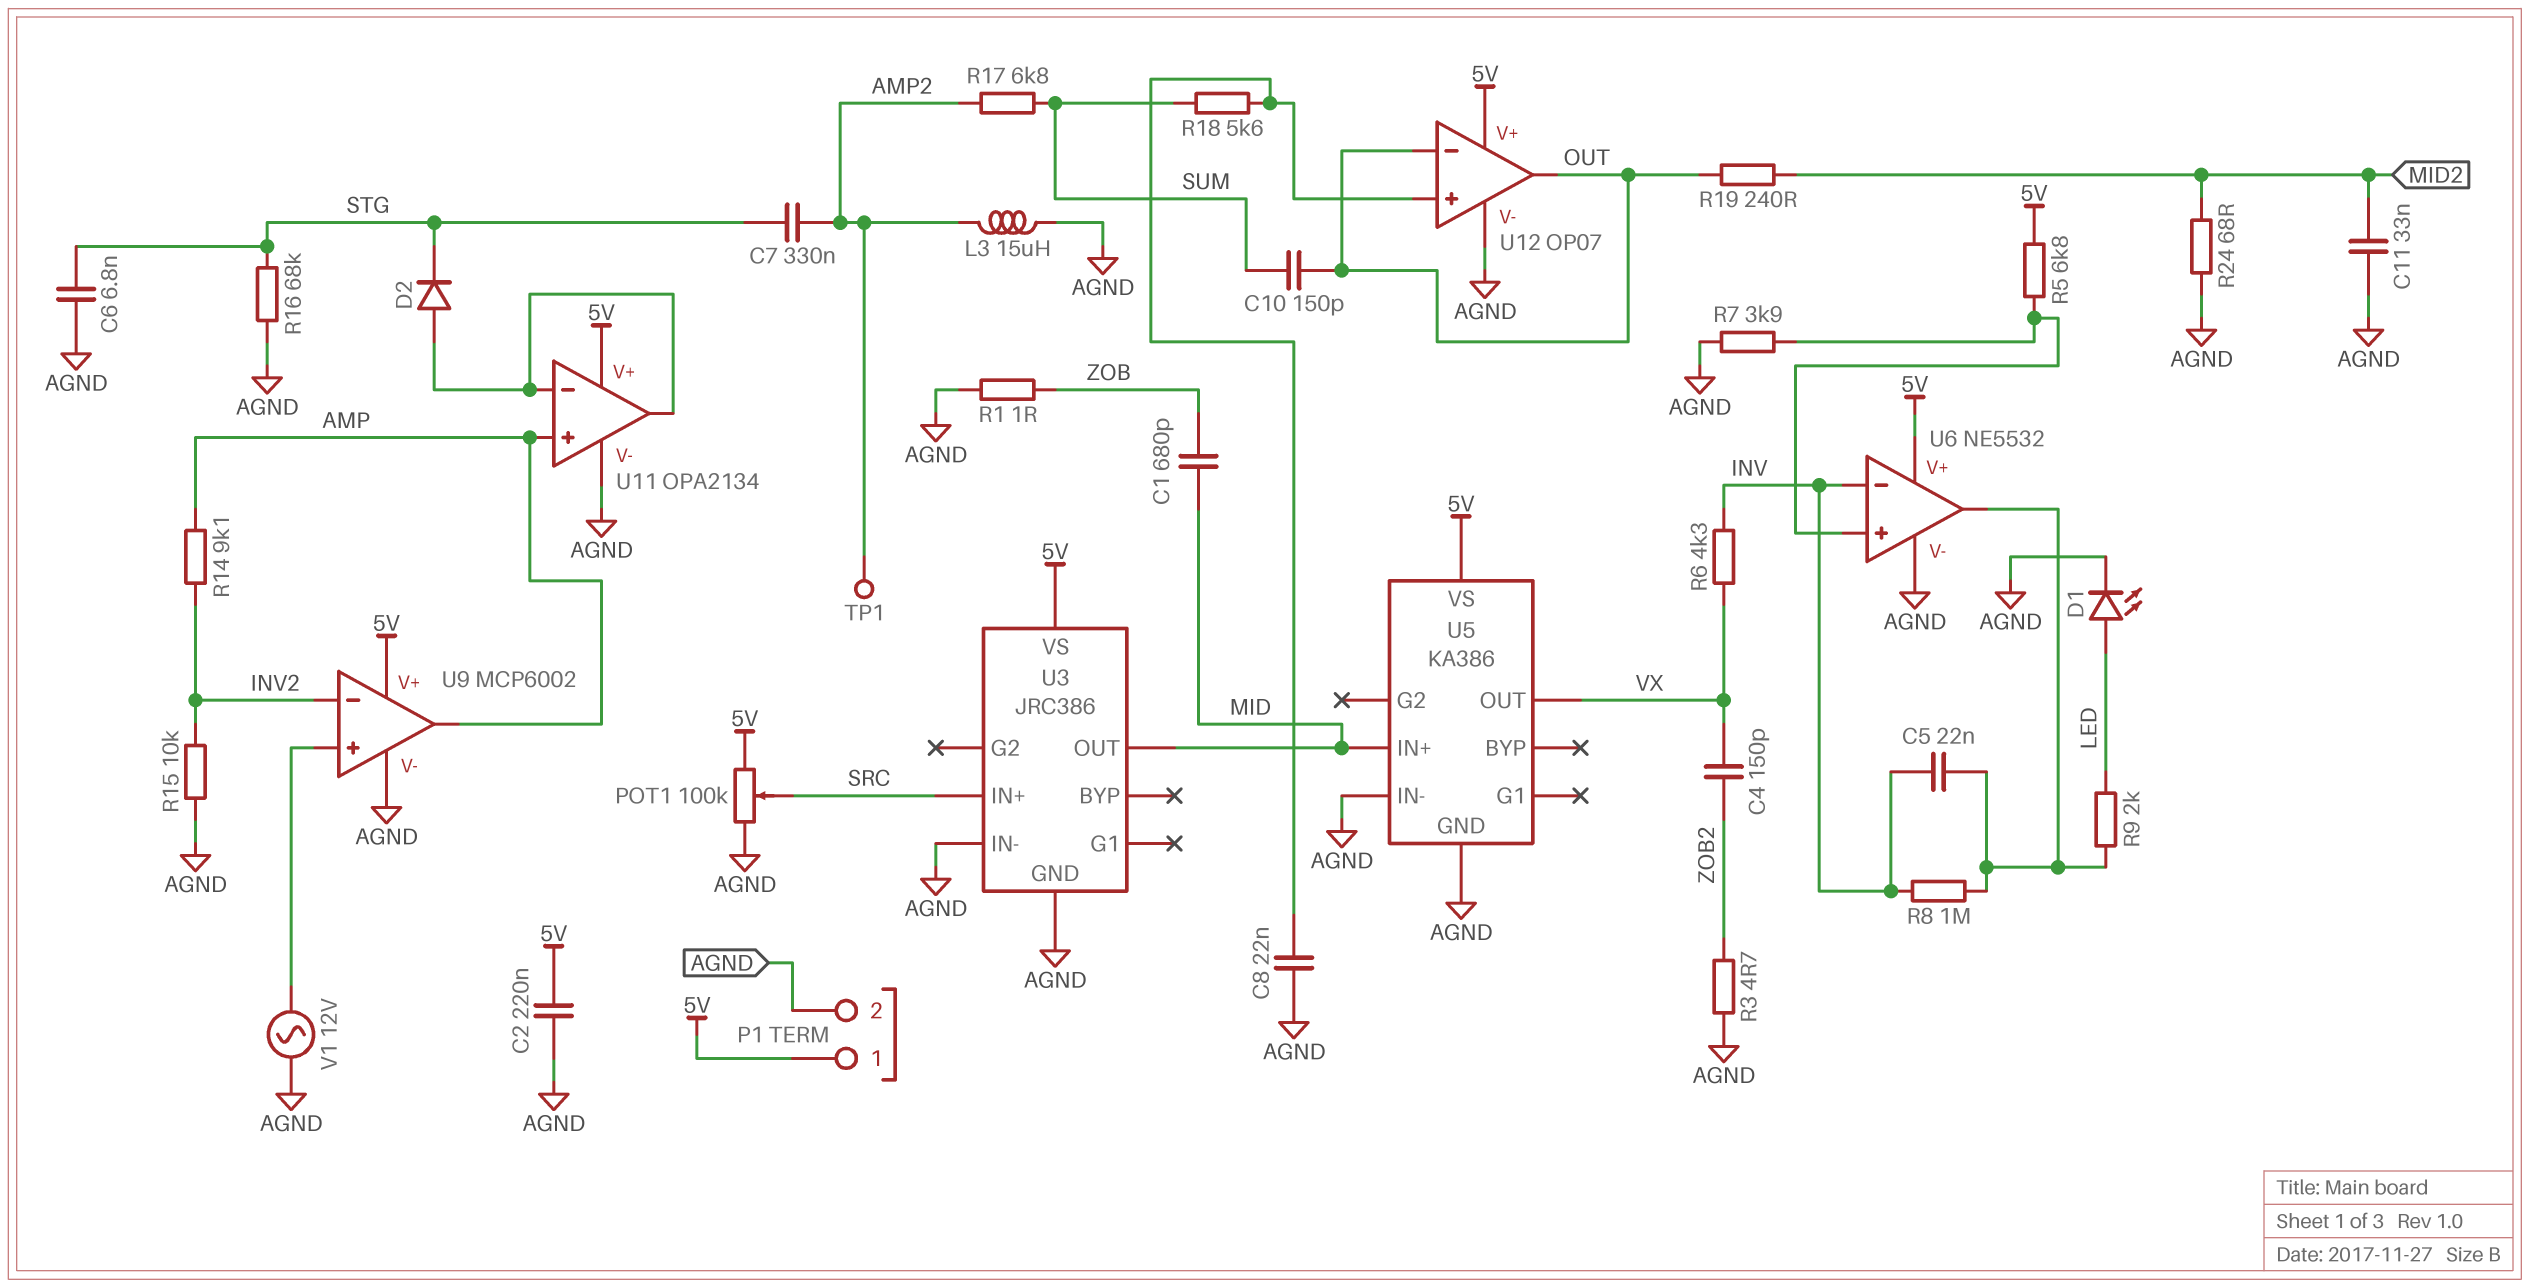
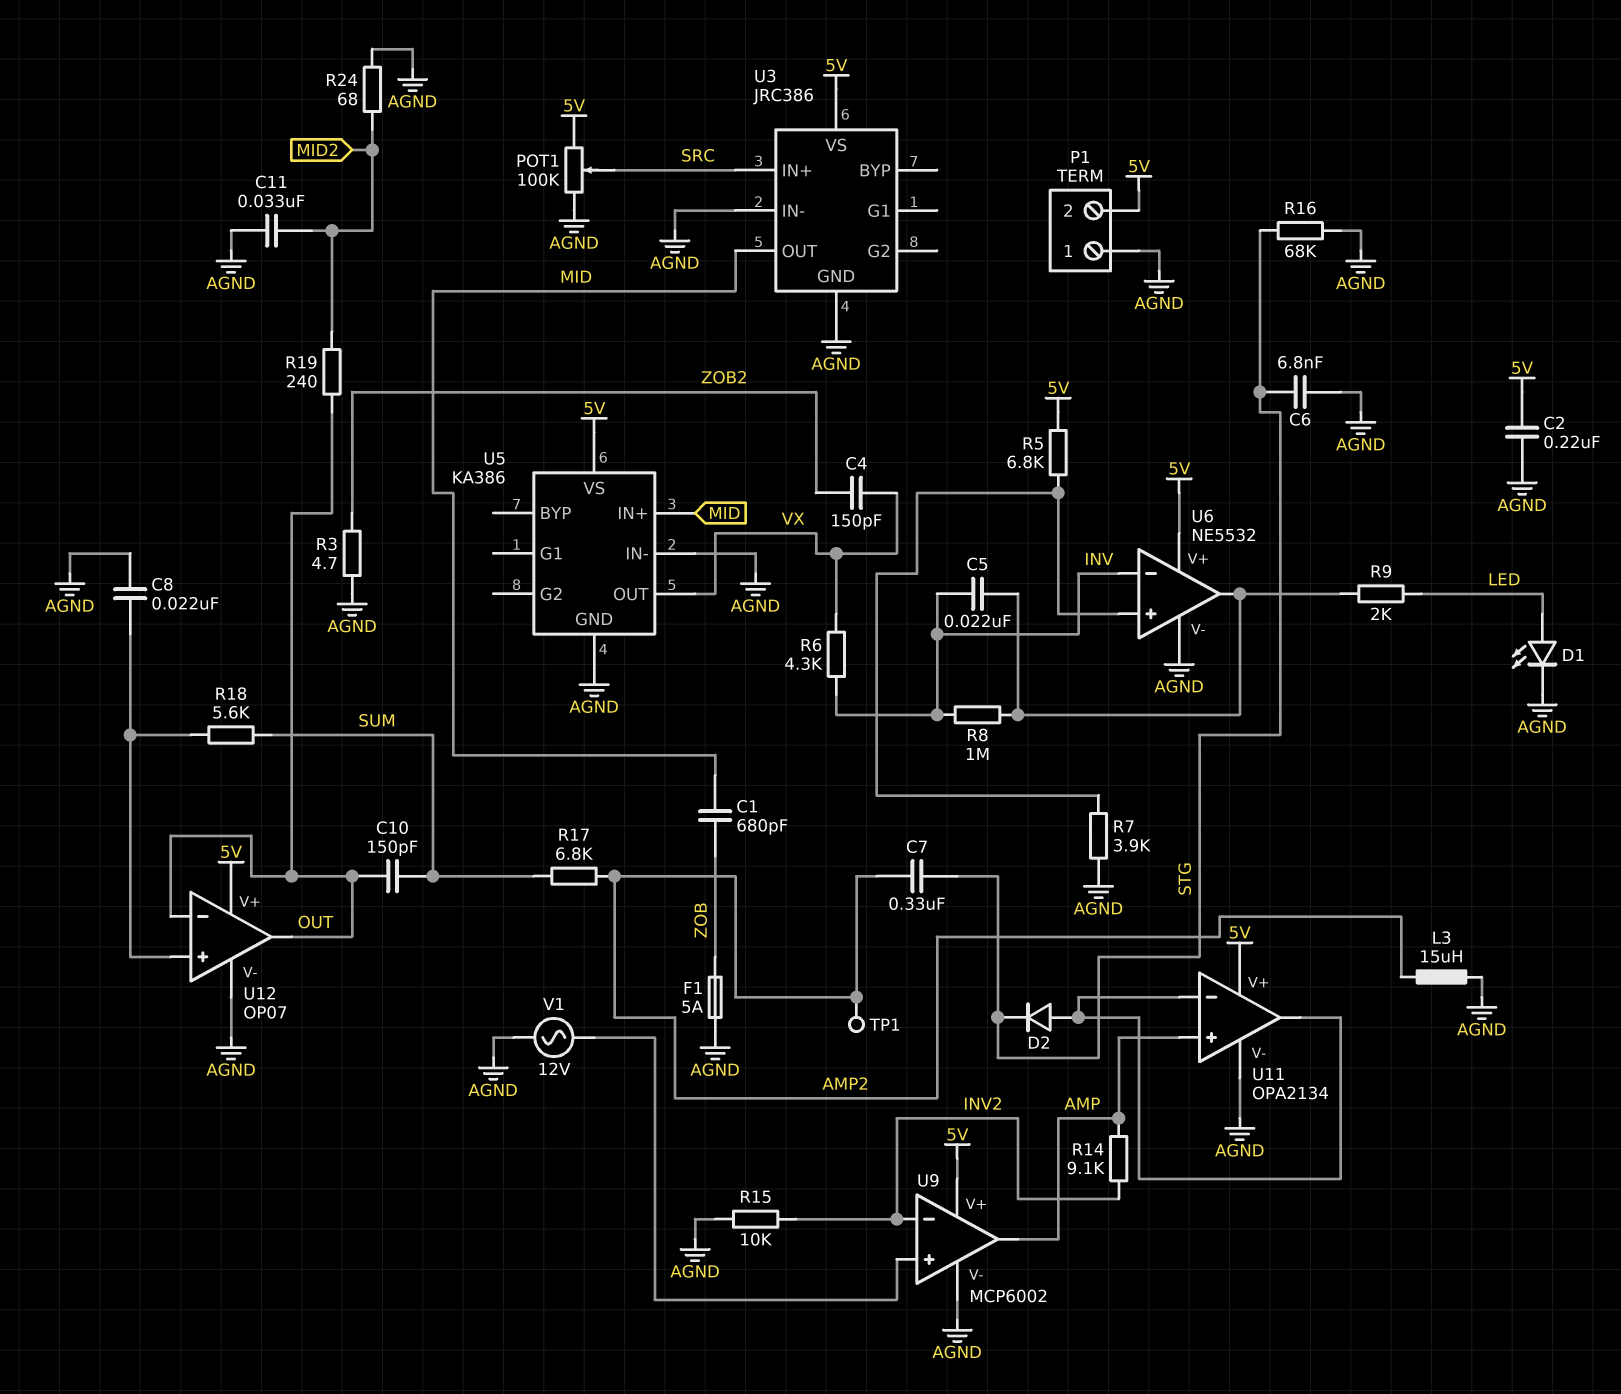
F1: none -> 5A (AGND, ZOB)
P1 pin 1: 5V -> AGND
P1 pin 2: AGND -> 5V
R1: 1 (AGND, ZOB) -> none

